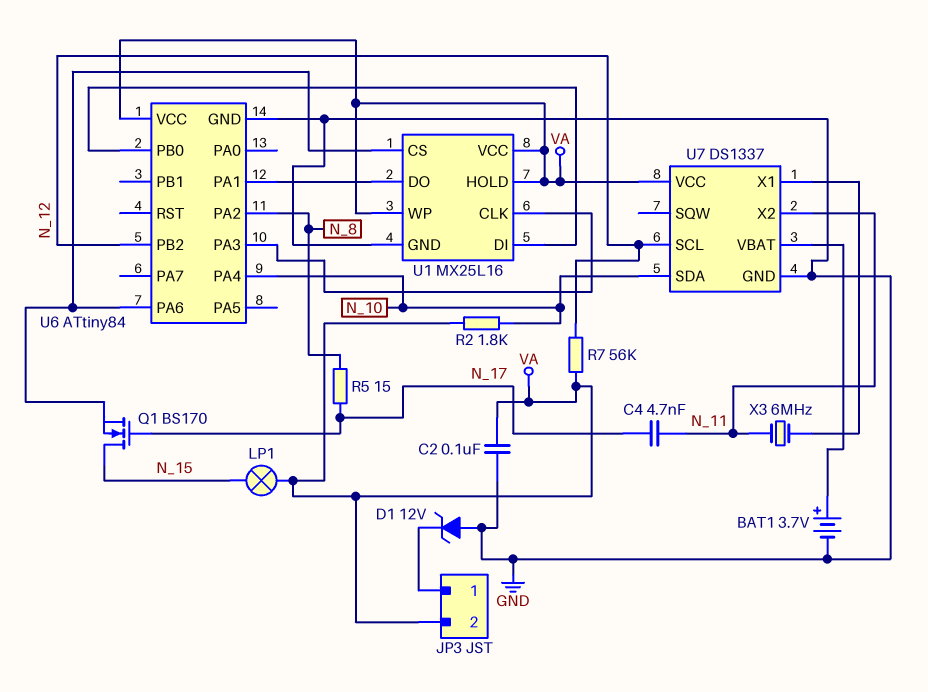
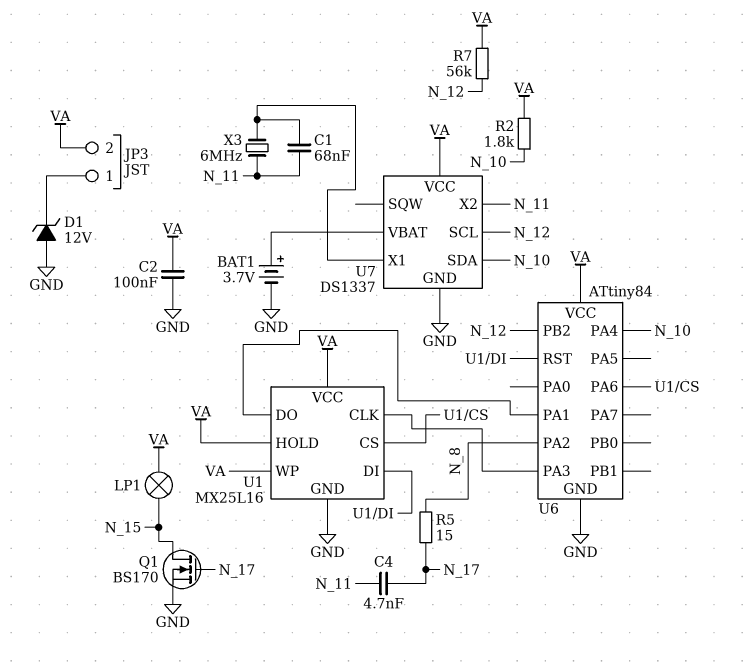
C1: none -> 68nF (N_11, U7/X1)
Q1: NMOS BS170 (G N_17, D N_15, S U1/CS) -> NMOS BS170 (G N_17, D N_15, S GND)
U6 pin PB0: U1/DI -> none
U6 pin RST: none -> U1/DI

